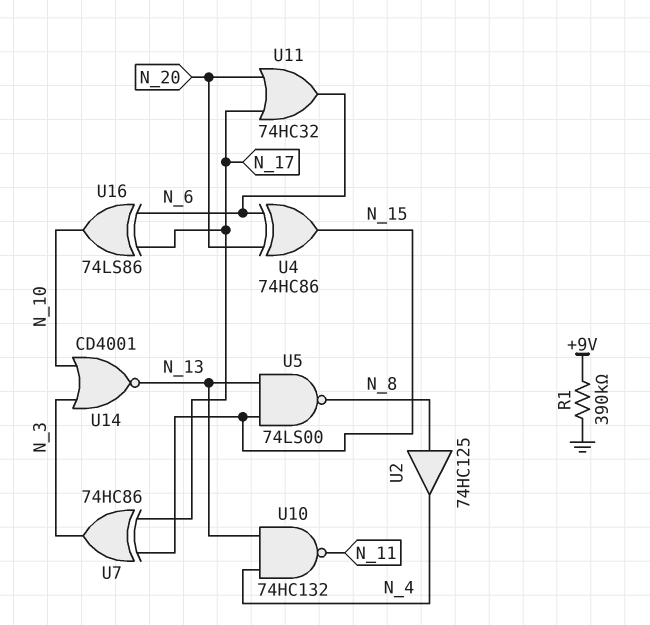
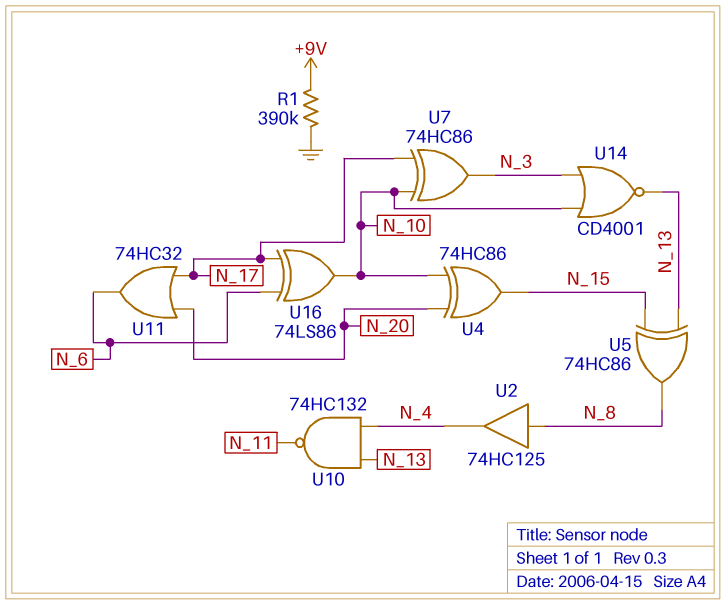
U4: XOR 74HC86 (in N_6, in N_20, out N_15) -> XOR 74HC86 (in N_10, in N_20, out N_15)
U5: NAND 74LS00 (in N_13, in N_15, out N_8) -> XOR 74HC86 (in N_13, in N_15, out N_8)
U7: XOR 74HC86 (in N_15, in N_17, out N_3) -> XOR 74HC86 (in N_10, in N_17, out N_3)

